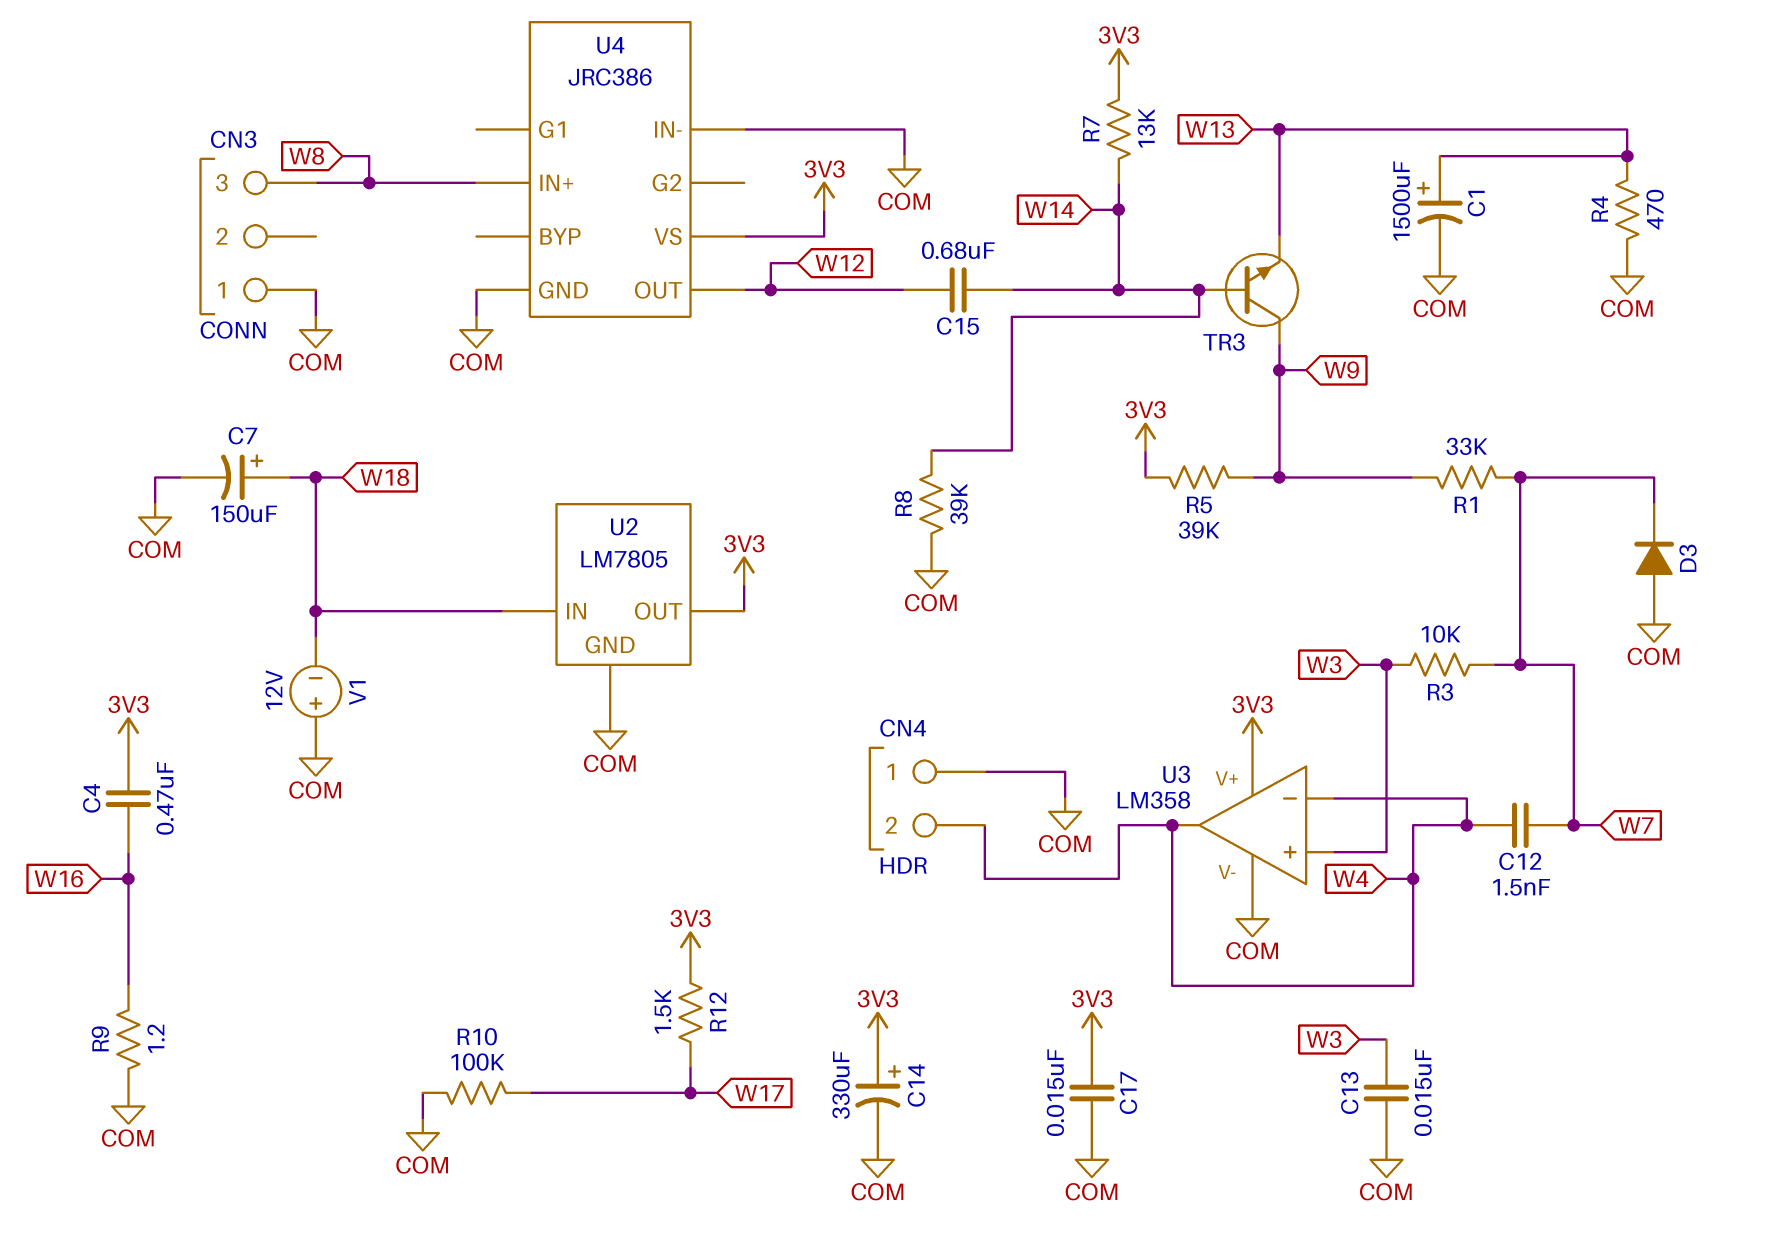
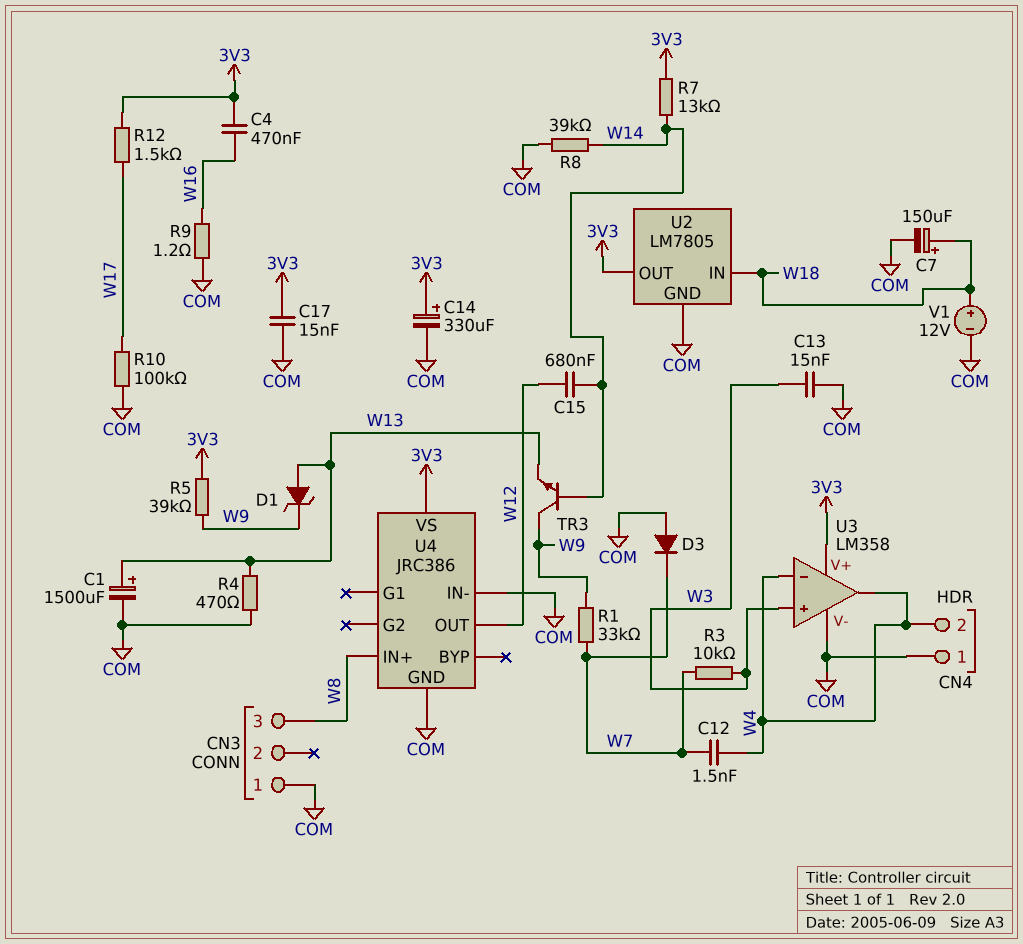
D1: none -> zener (A W13, K W9)
V1: 12V (plus COM, minus W18) -> 12V (plus W18, minus COM)

